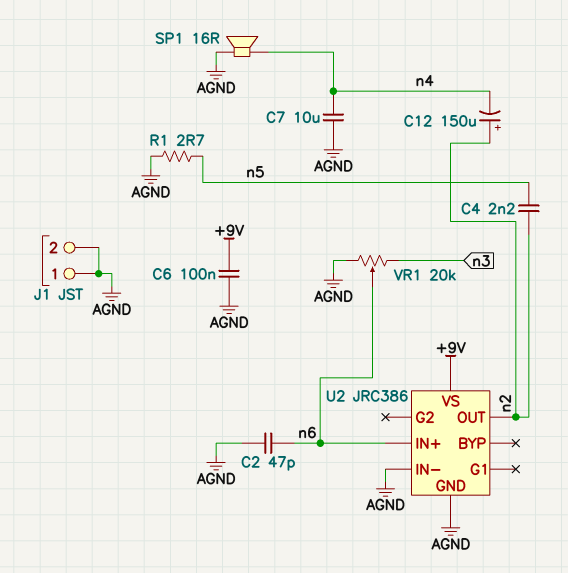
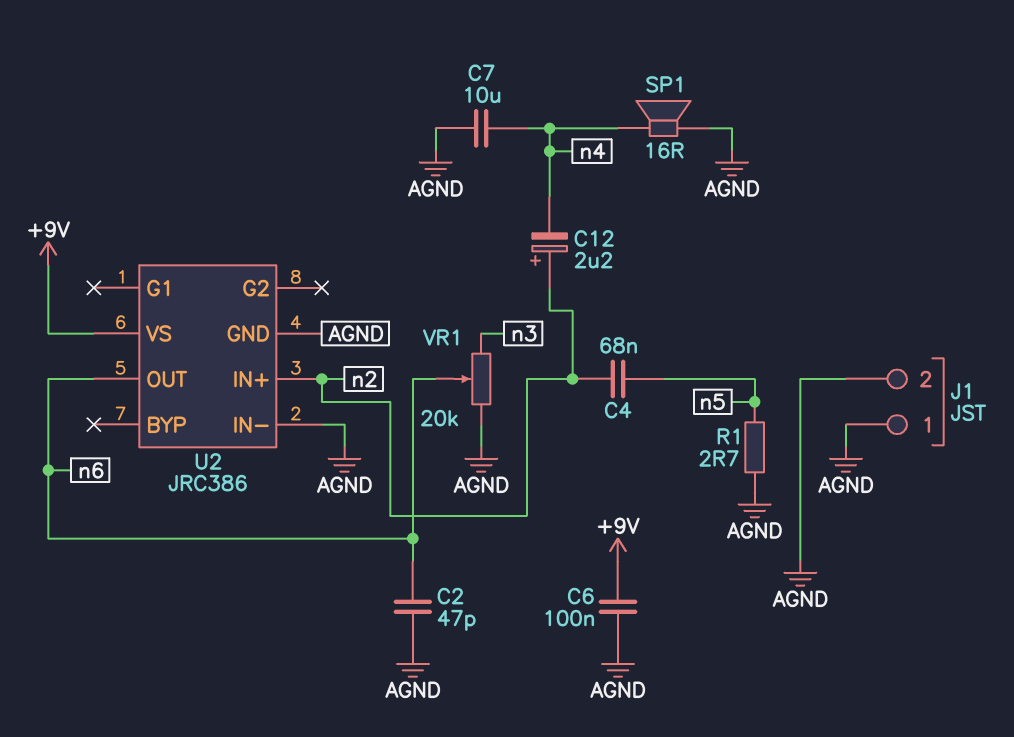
C4: 2.2nF (n2, n5) -> 68nF (n2, n5)
C12: 150uF (plus n2, minus n4) -> 2.2uF (plus n2, minus n4)
U2 pin IN+: n6 -> n2
U2 pin OUT: n2 -> n6

